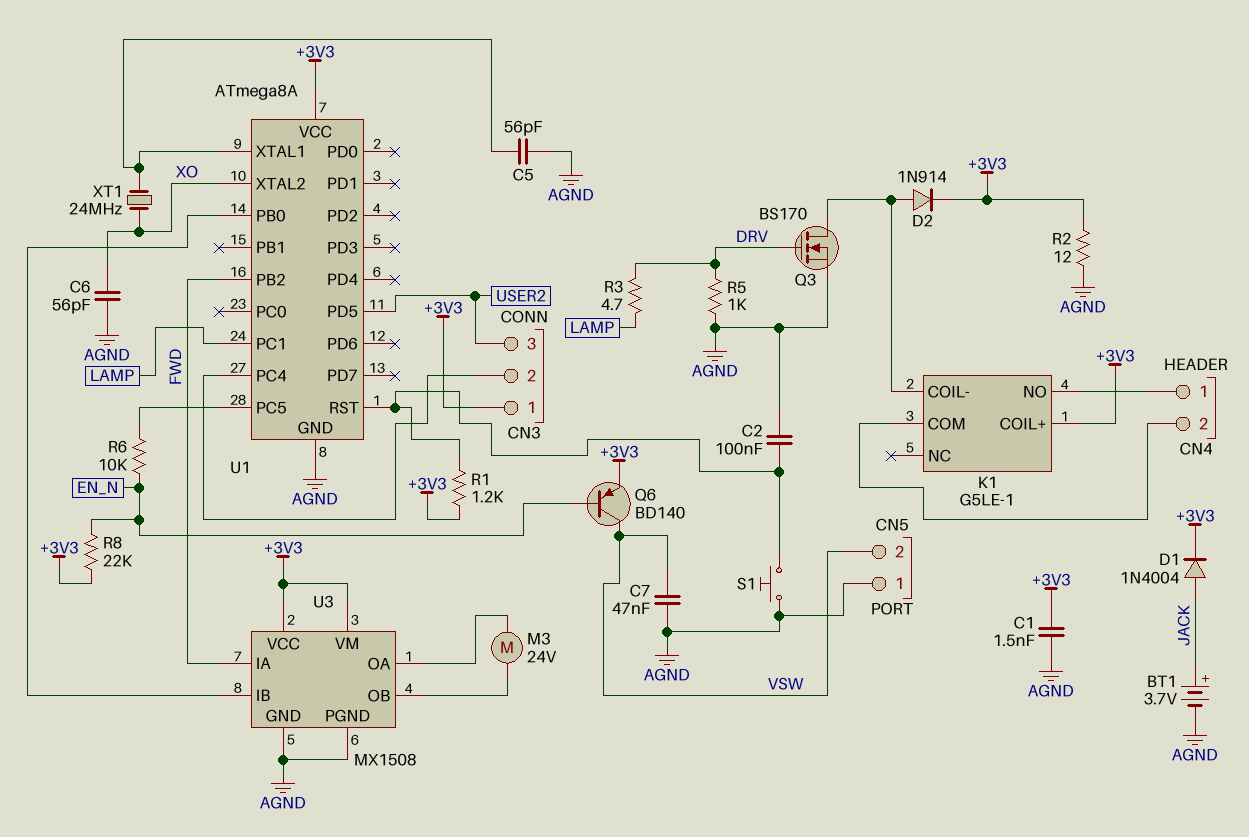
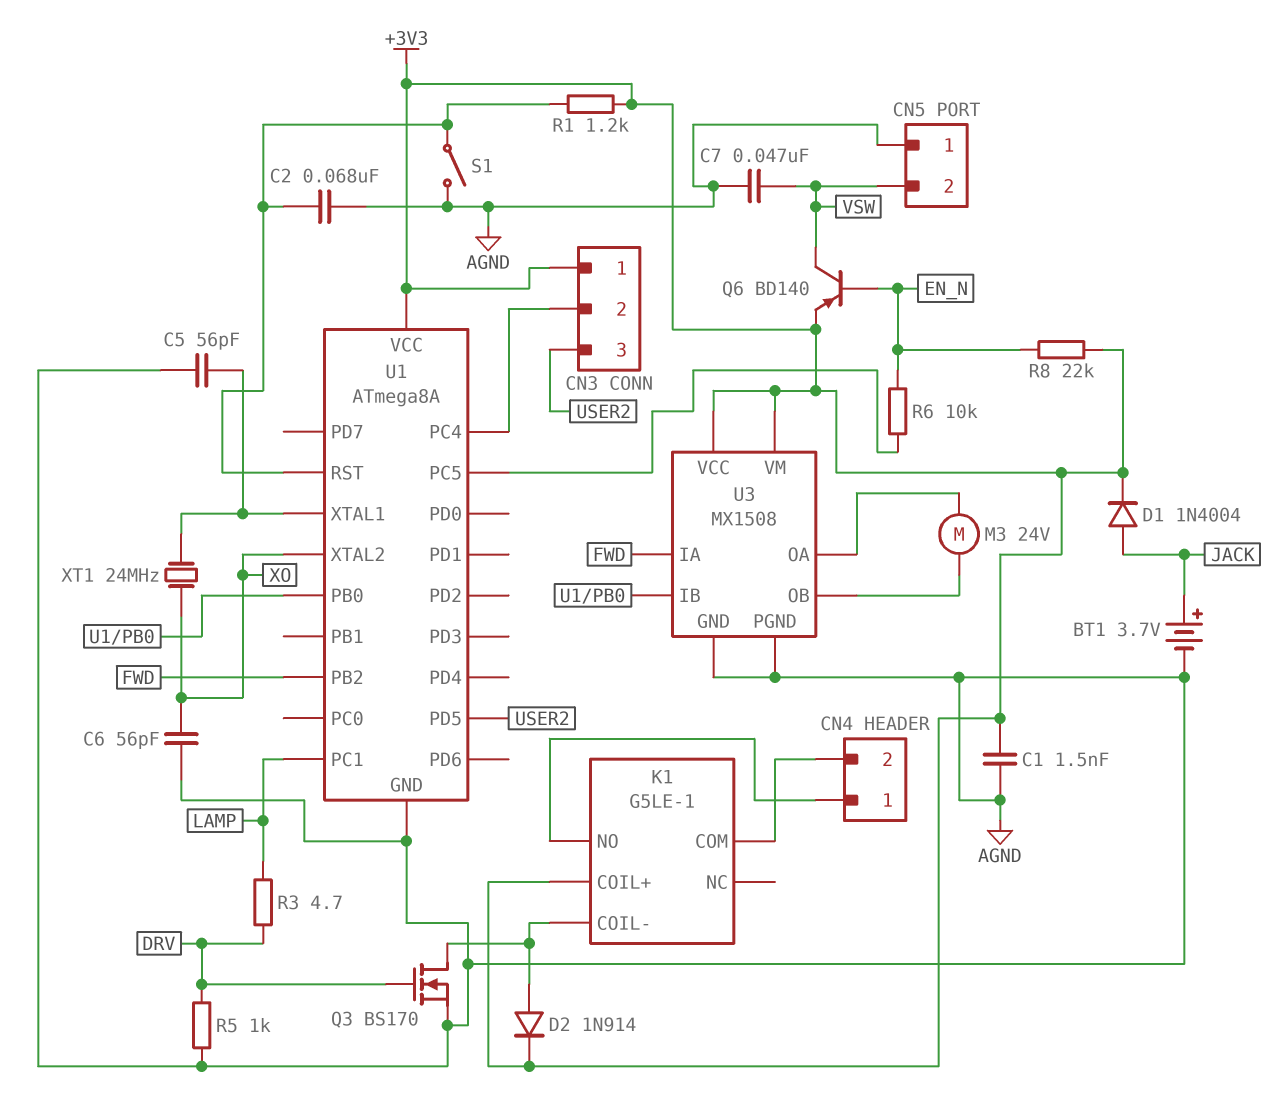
C2: 100nF (AGND, U1/RST) -> 68nF (AGND, U1/RST)
R2: 12 (+3V3, AGND) -> none
S1: button (AGND, U1/RST) -> switch (AGND, U1/RST)

